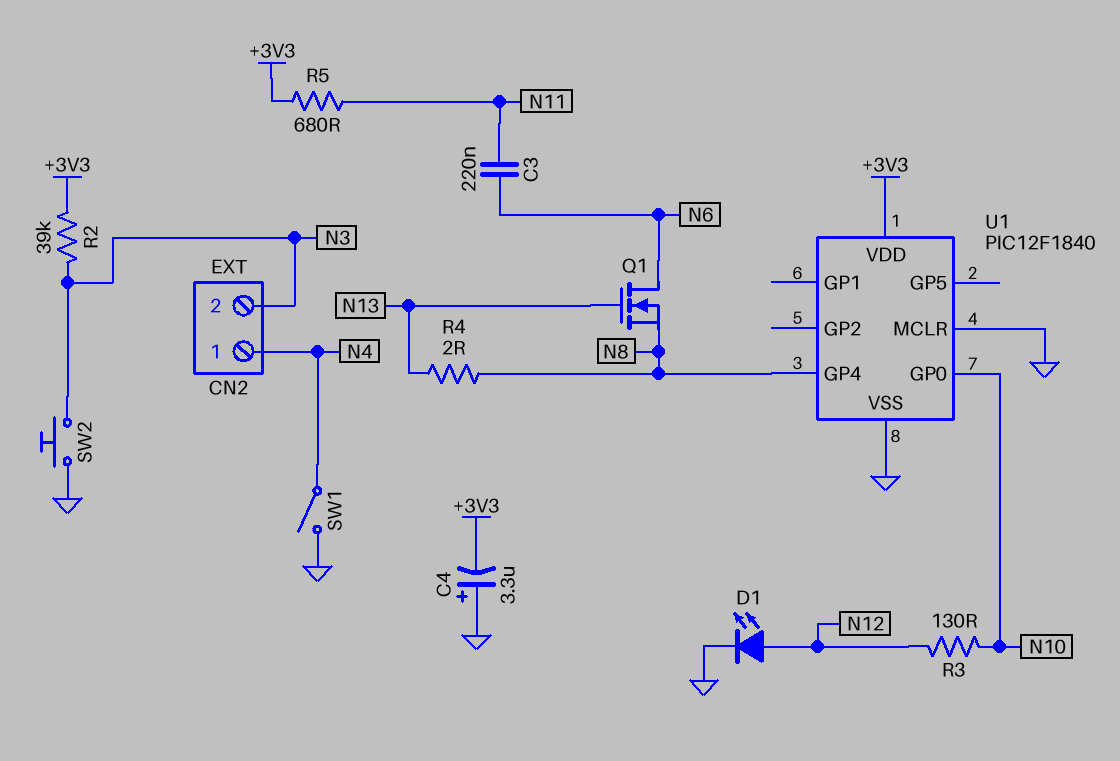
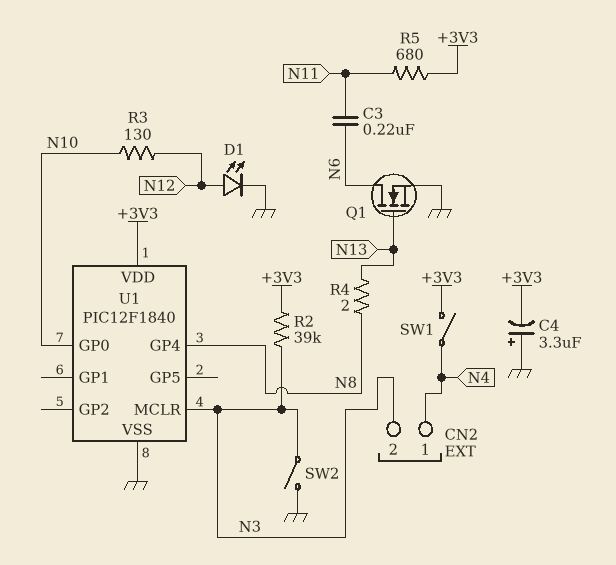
Q1: NMOS (G N13, D N6, S N8) -> NMOS (G N13, D N6, S GND)
SW1: switch (GND, N4) -> switch (+3V3, N4)
SW2: button (GND, N3) -> switch (GND, N3)
U1 pin MCLR: GND -> N3

